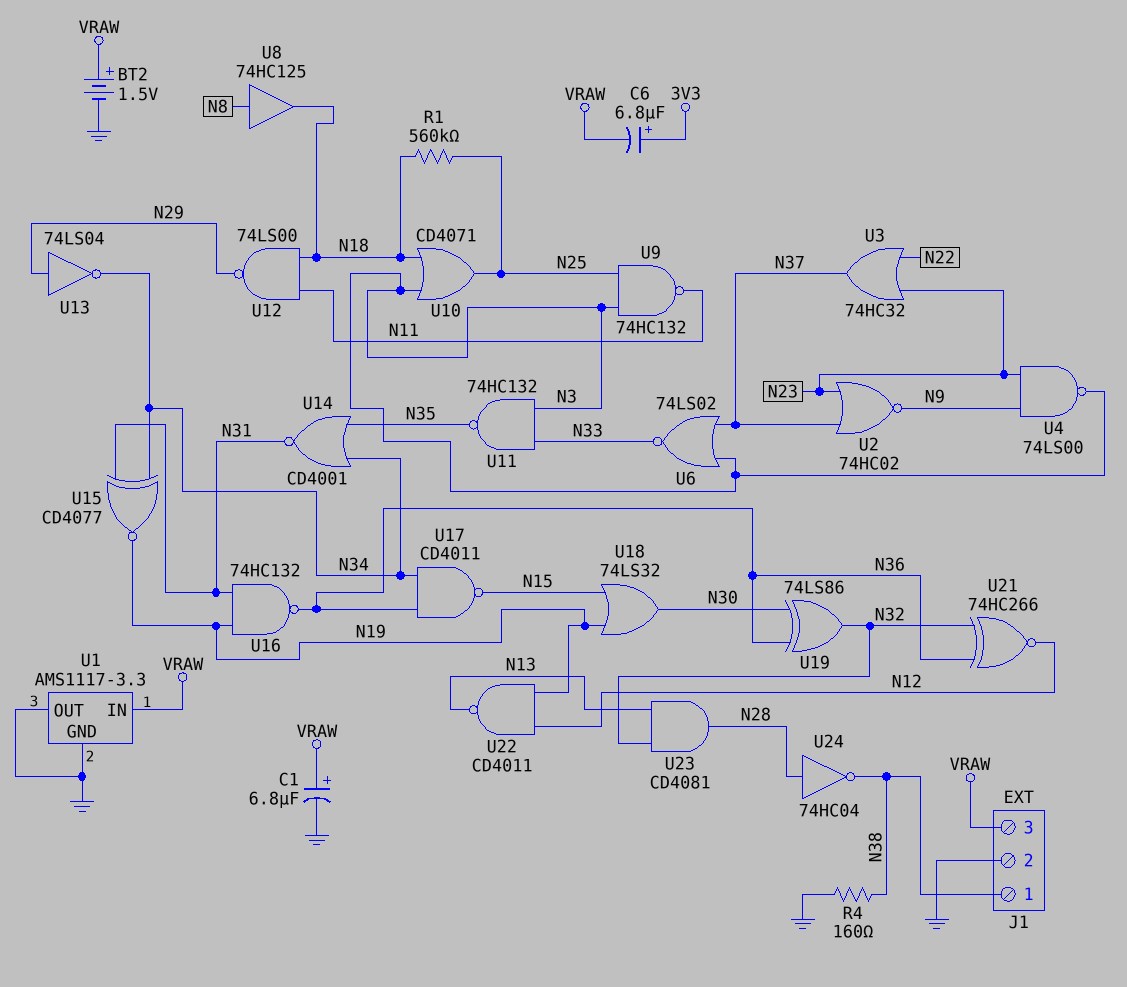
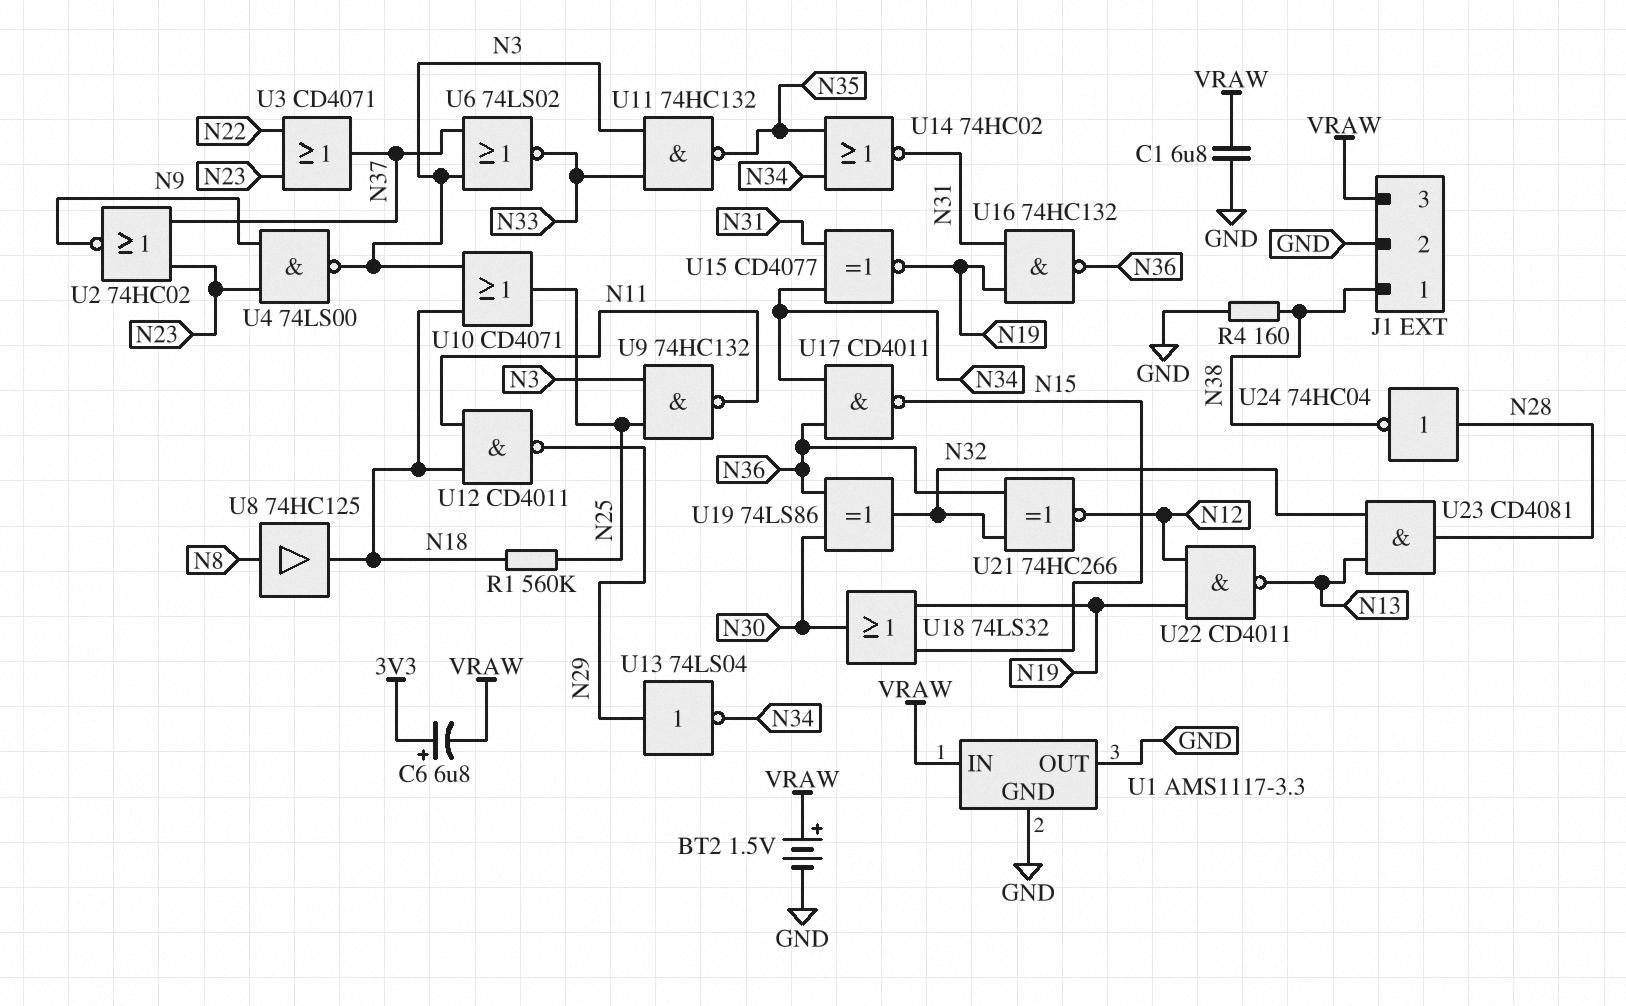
C1: 6.8uF (plus VRAW, minus GND) -> 6.8uF (GND, VRAW)
U3: OR 74HC32 (in N22, in N23, out N37) -> OR CD4071 (in N22, in N23, out N37)
U12: NAND 74LS00 (in N11, in N18, out N29) -> NAND CD4011 (in N11, in N18, out N29)
U14: NOR CD4001 (in N34, in N35, out N31) -> NOR 74HC02 (in N34, in N35, out N31)

